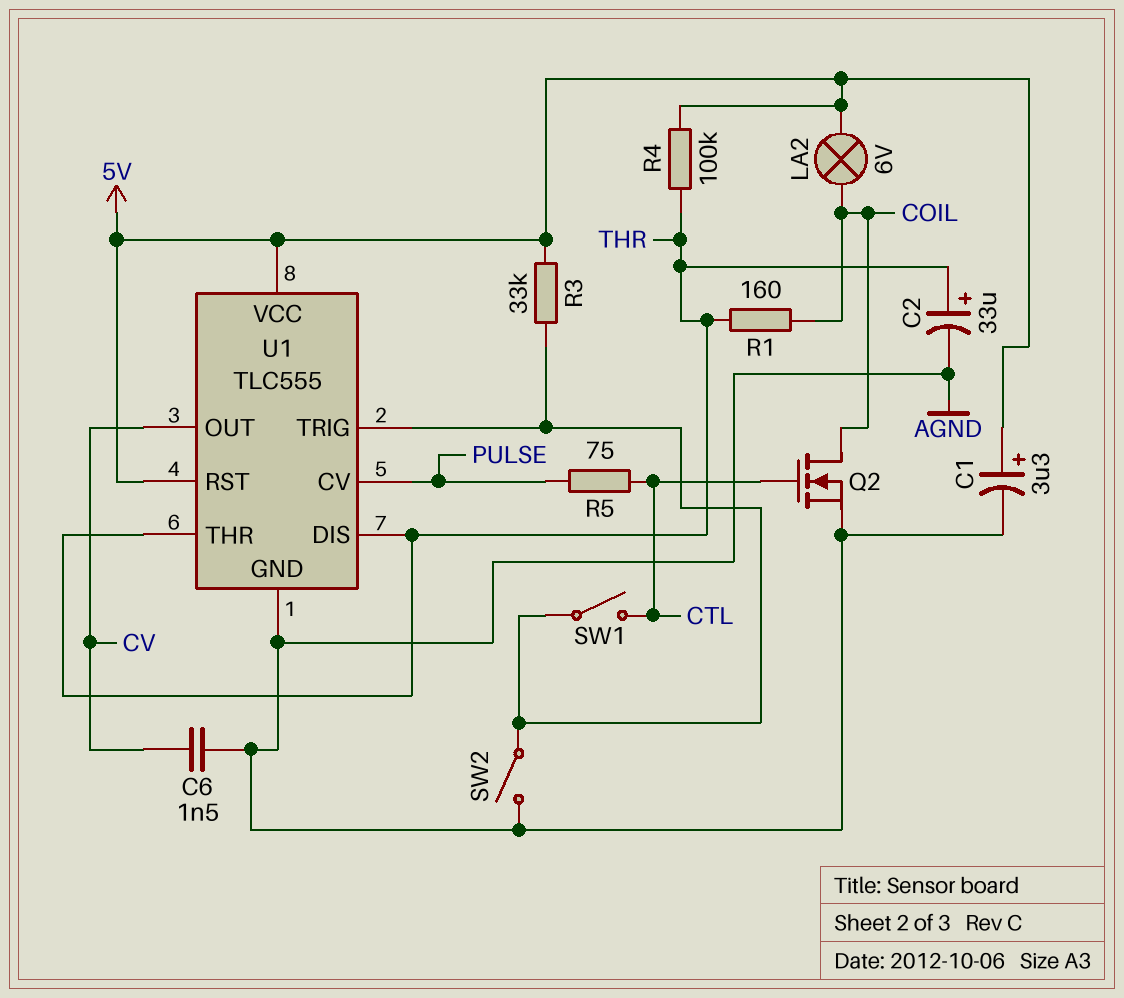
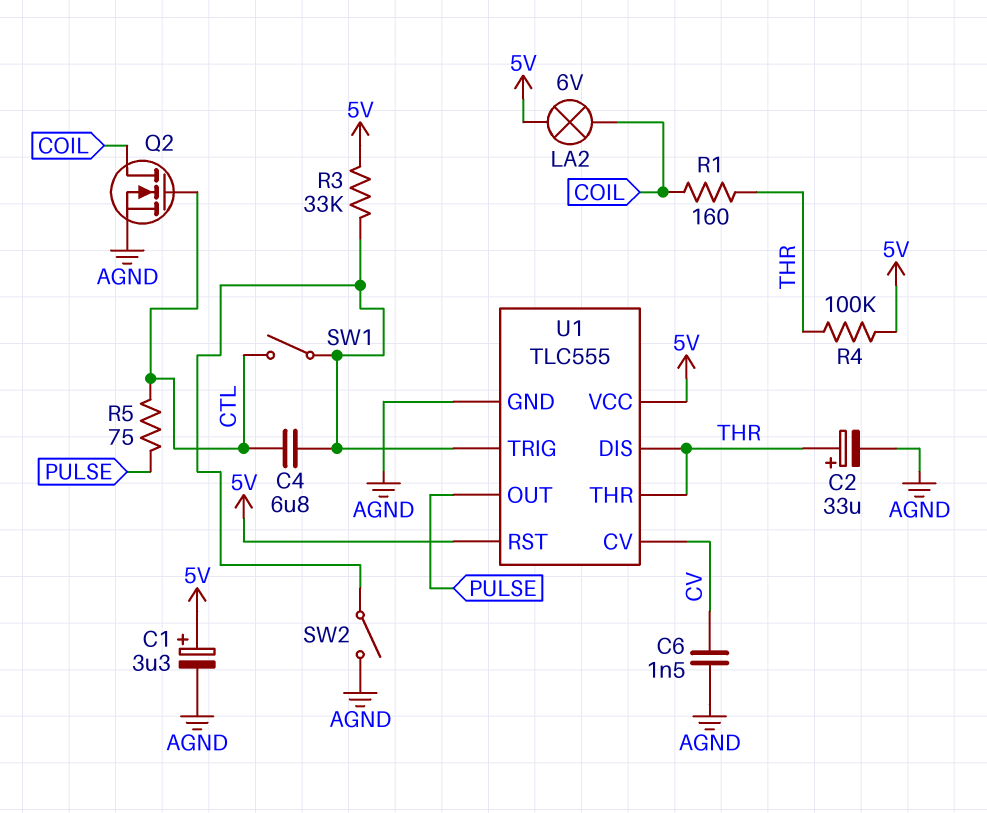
C4: none -> 6.8uF (CTL, U1/TRIG)
U1 pin CV: PULSE -> CV
U1 pin OUT: CV -> PULSE

